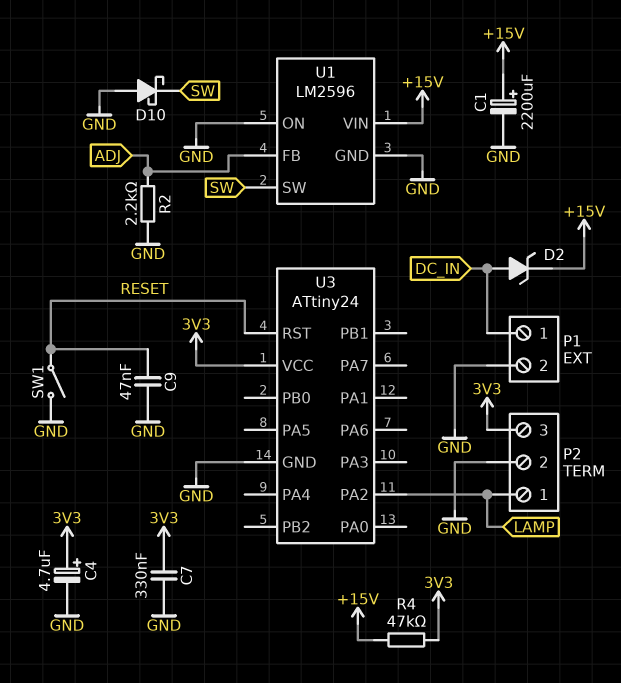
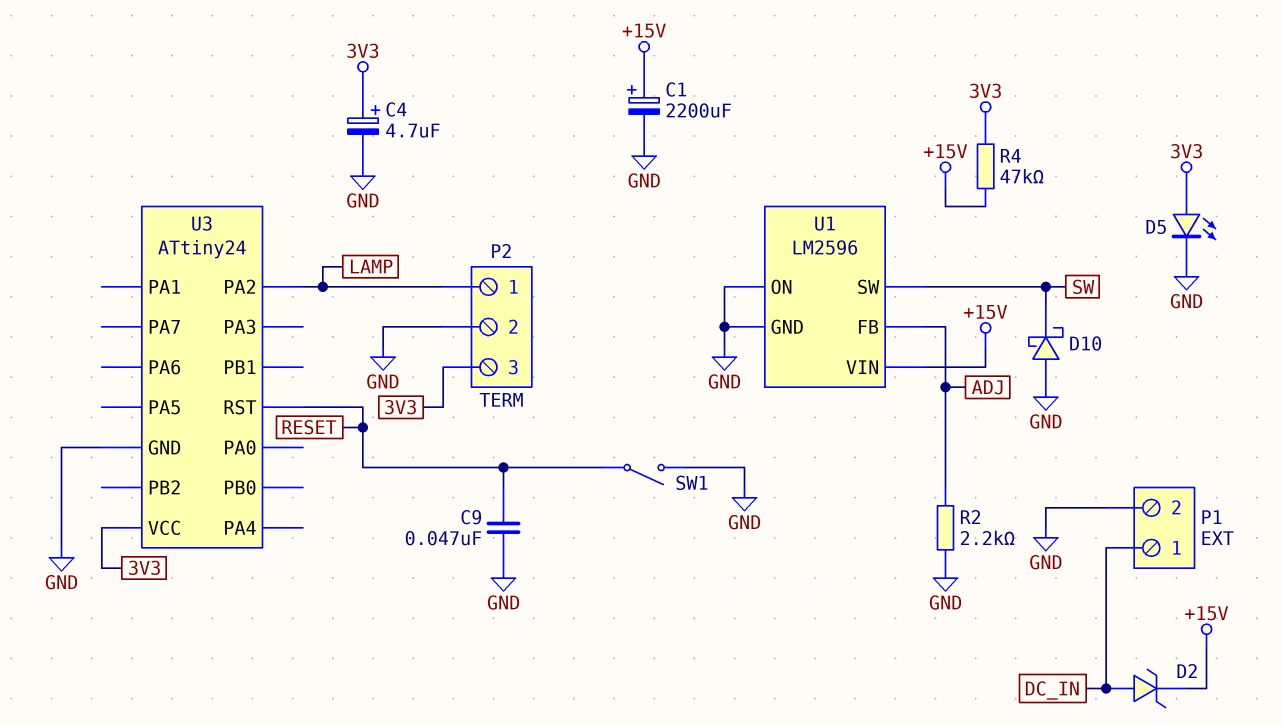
C7: 330nF (3V3, GND) -> none
D5: none -> LED (A 3V3, K GND)

